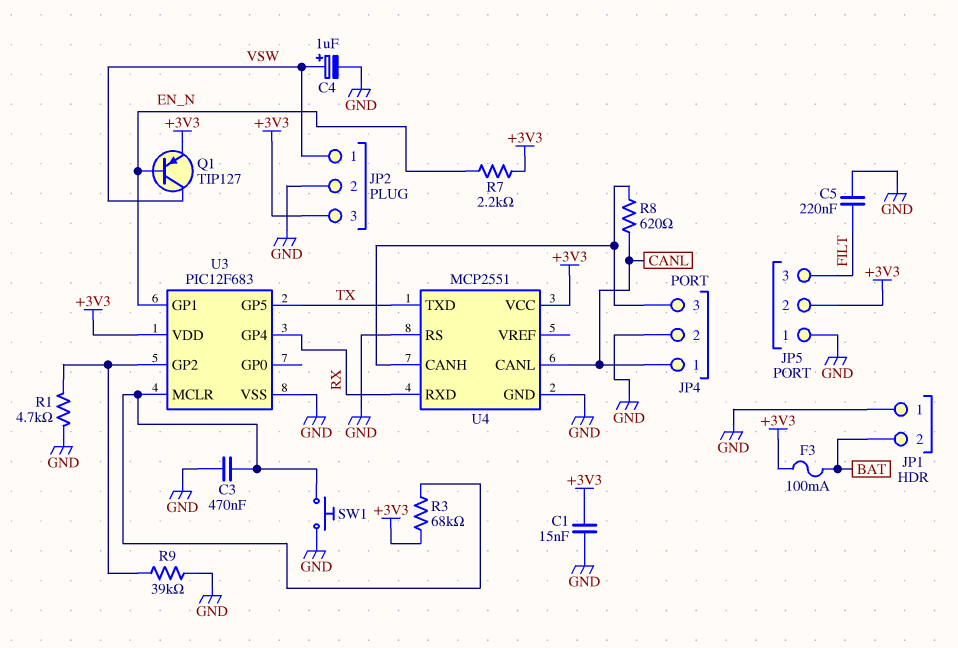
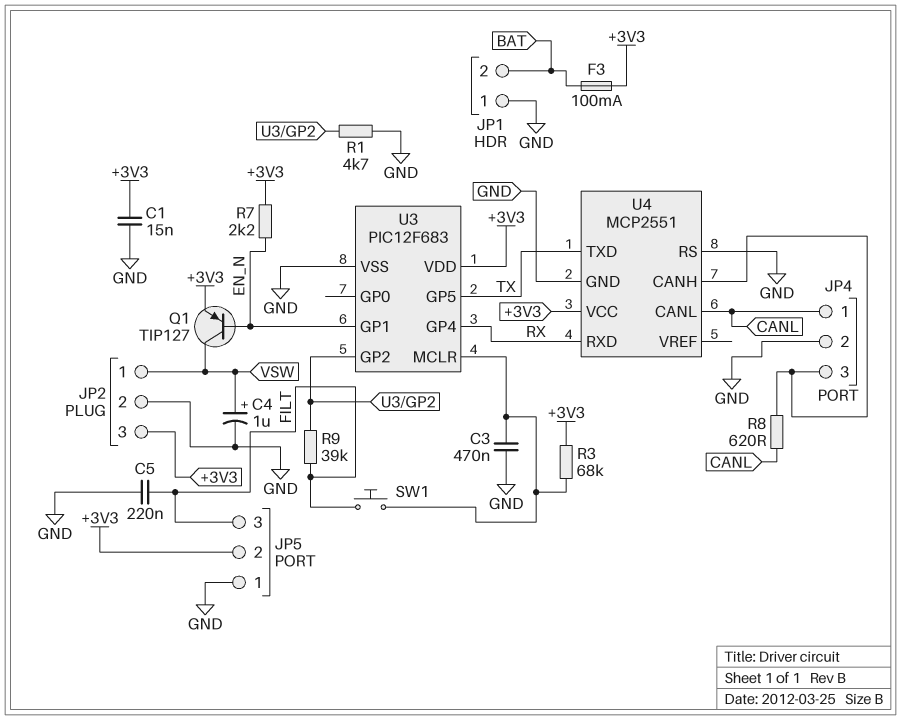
R9: 39k (GND, U3/GP2) -> 39k (FILT, U3/GP2)
SW1: button (GND, U3/MCLR) -> button (FILT, U3/MCLR)

